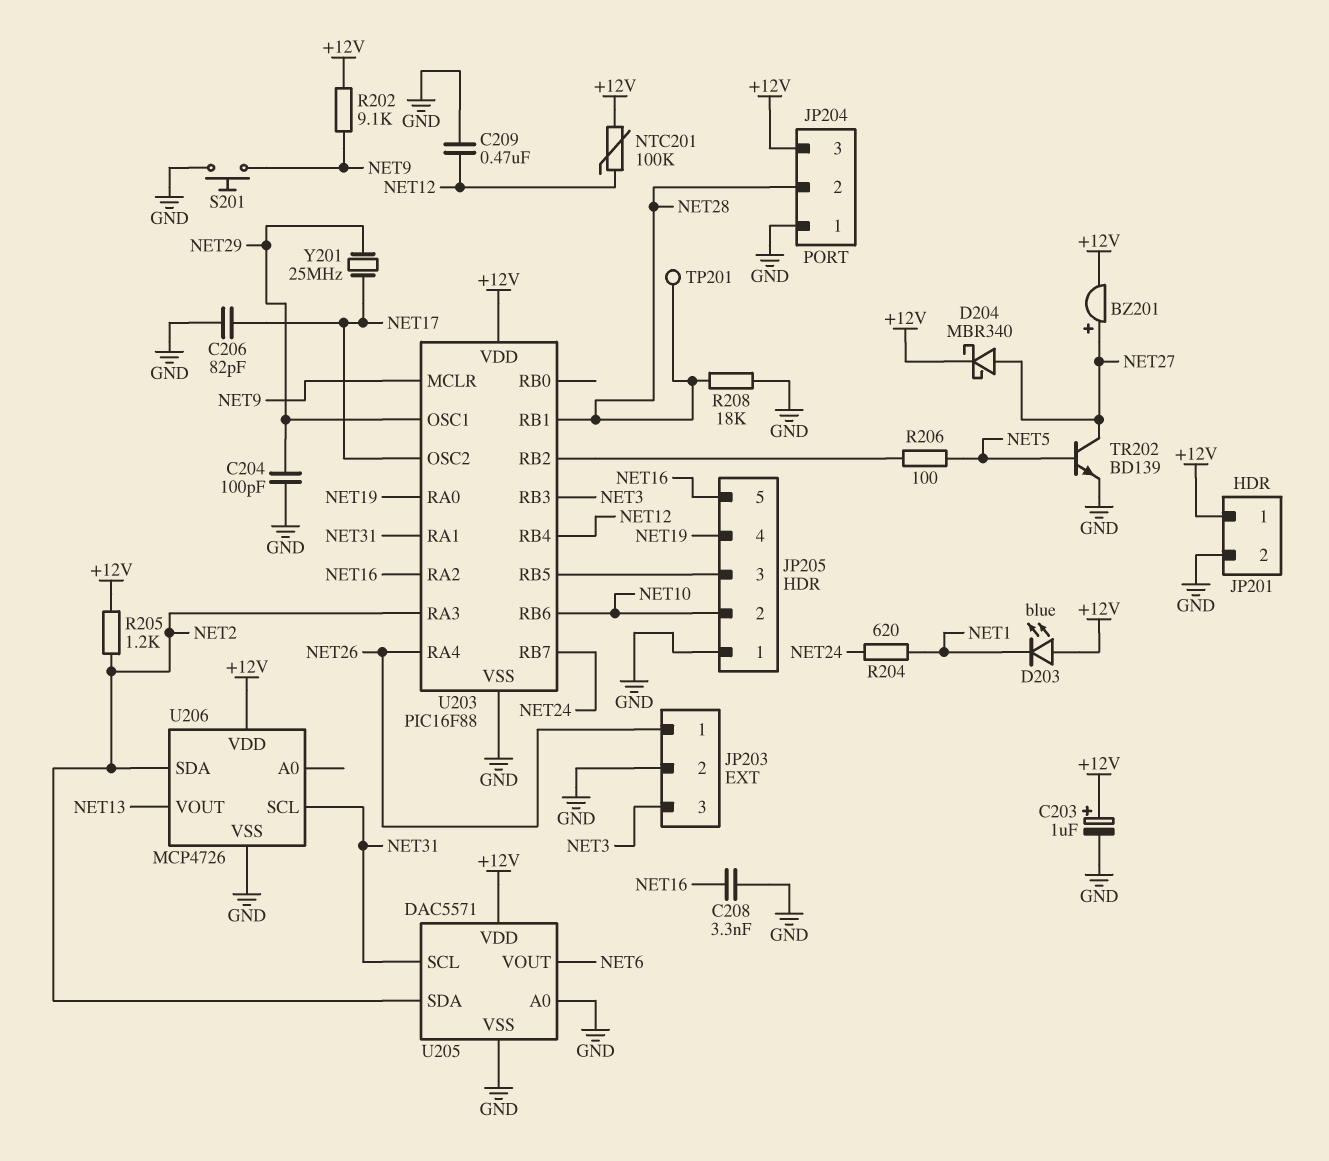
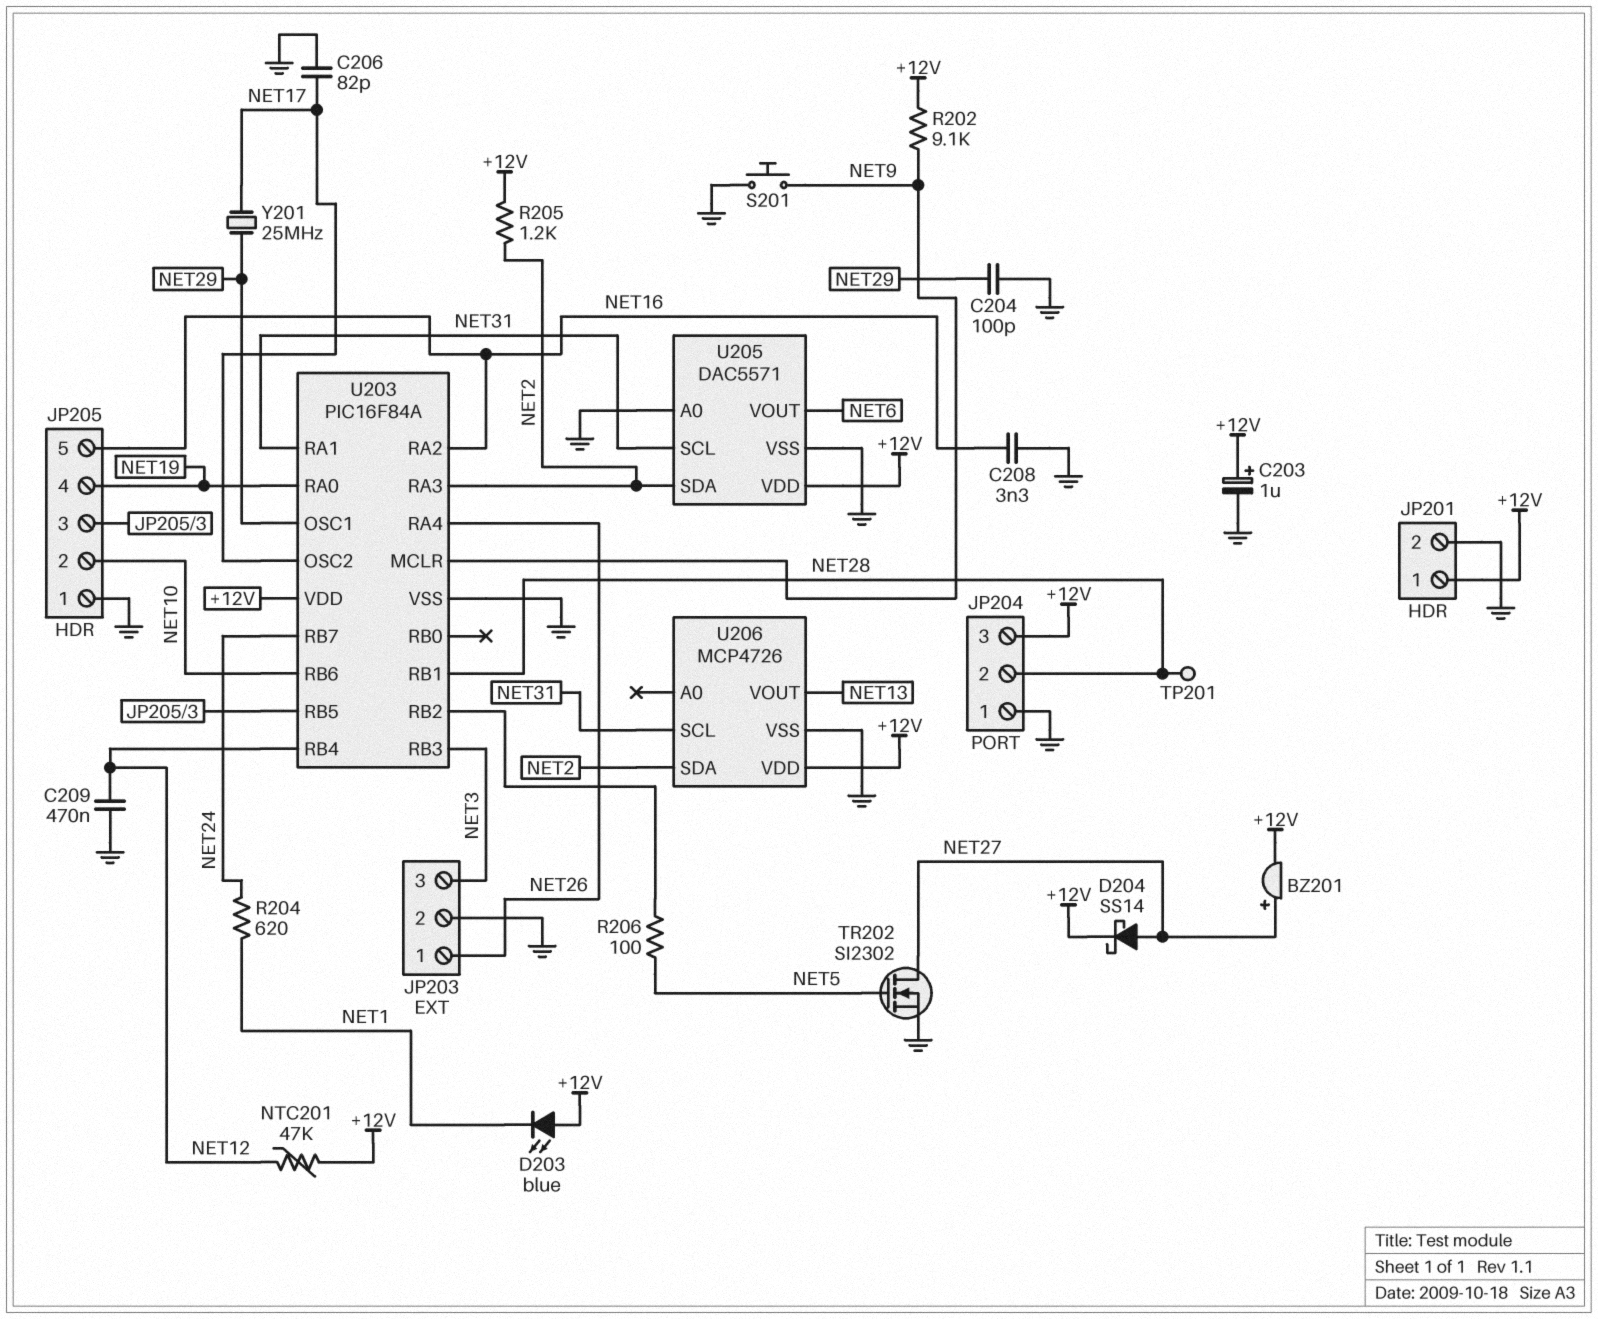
D204: schottky MBR340 (A NET27, K +12V) -> schottky SS14 (A NET27, K +12V)
NTC201: 100k (+12V, NET12) -> 47k (+12V, NET12)
R208: 18k (GND, NET28) -> none
TR202: NPN BD139 (B NET5, C NET27, E GND) -> NMOS SI2302 (G NET5, D NET27, S GND)
U203: PIC16F88 -> PIC16F84A

